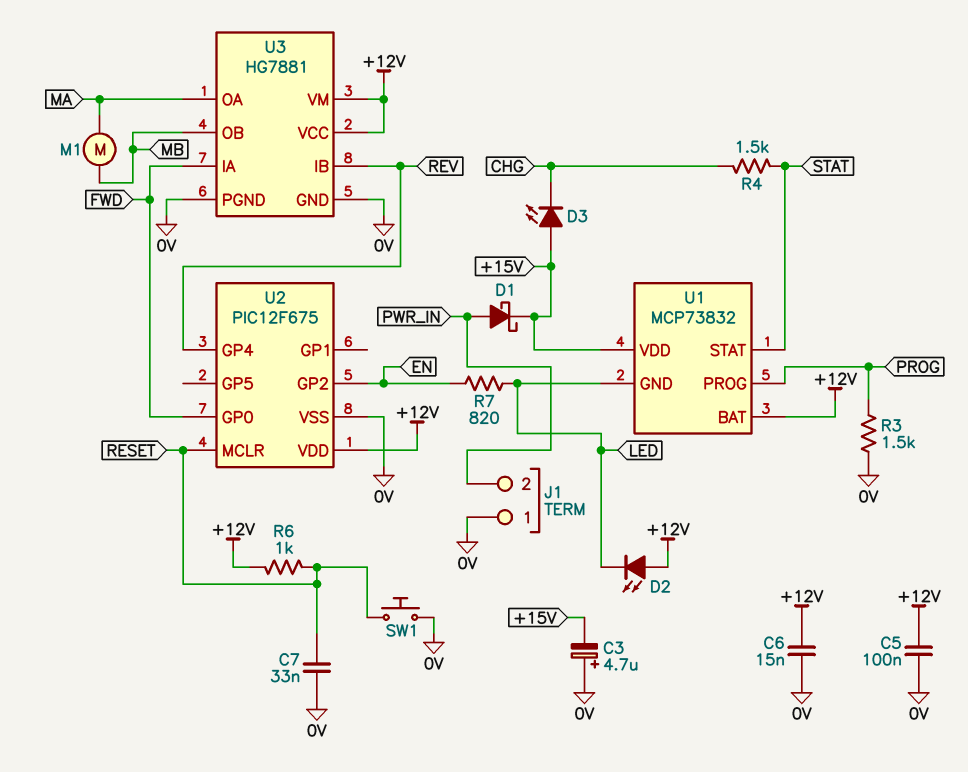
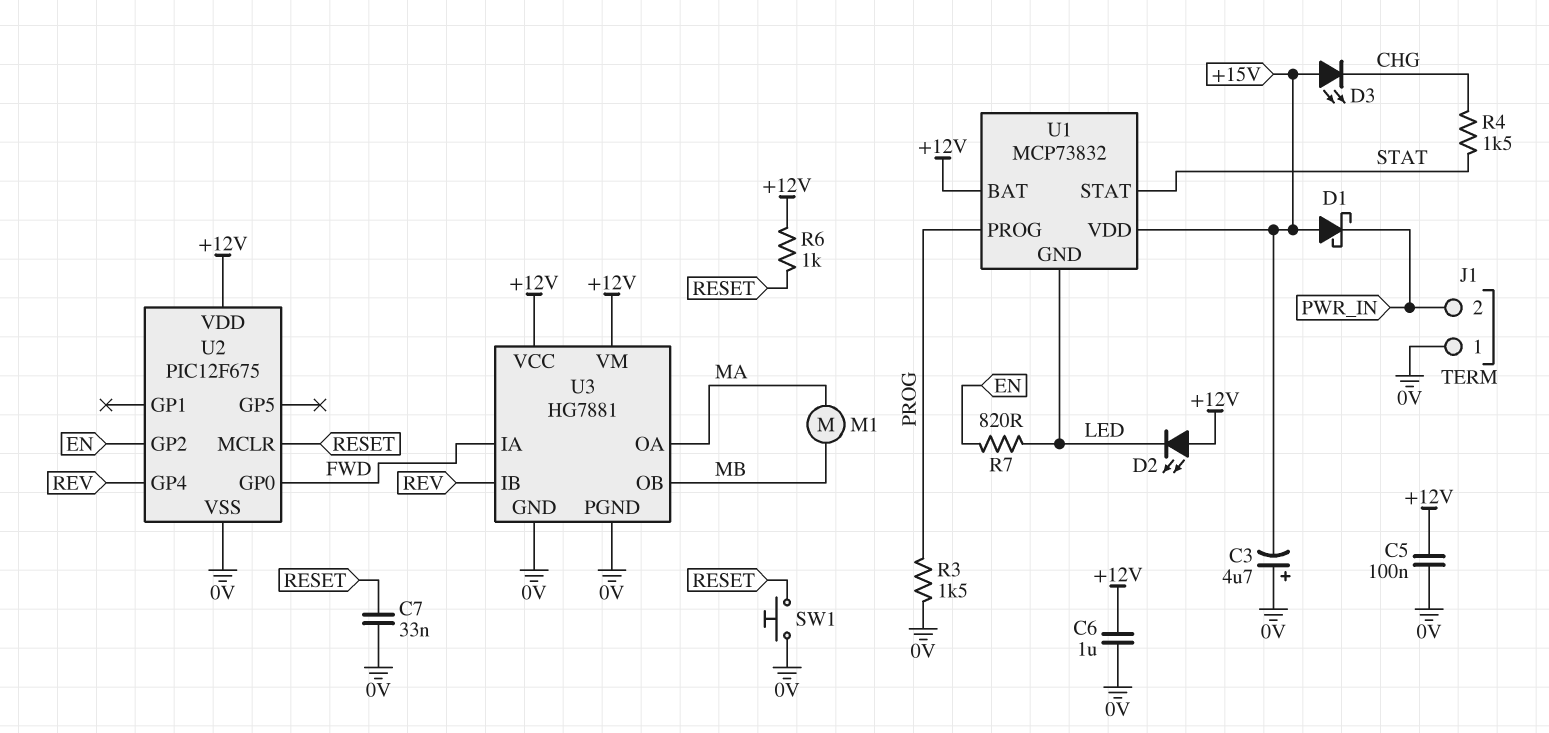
C6: 15nF (+12V, 0V) -> 1uF (+12V, 0V)
D1: schottky (A PWR_IN, K +15V) -> schottky (A +15V, K PWR_IN)

